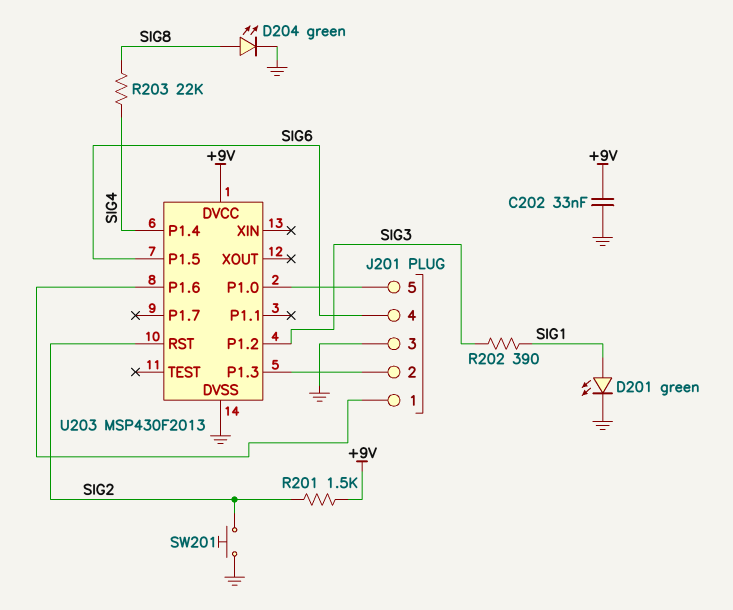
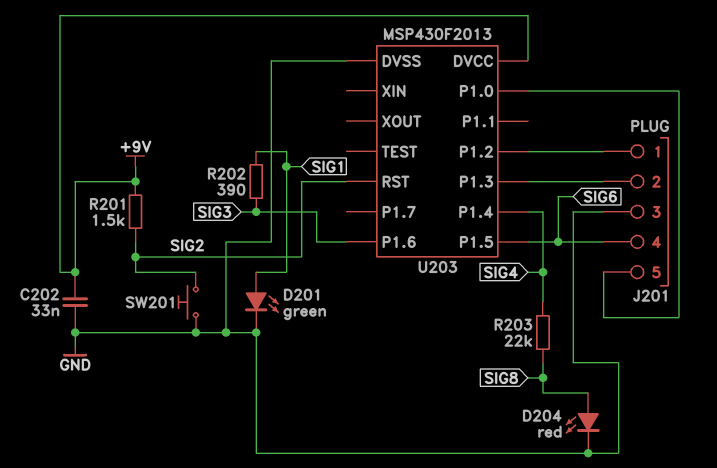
D204: LED green (A SIG8, K GND) -> LED red (A SIG8, K GND)
U203 pin P1.2: SIG3 -> J201/1
U203 pin P1.6: J201/1 -> SIG3

